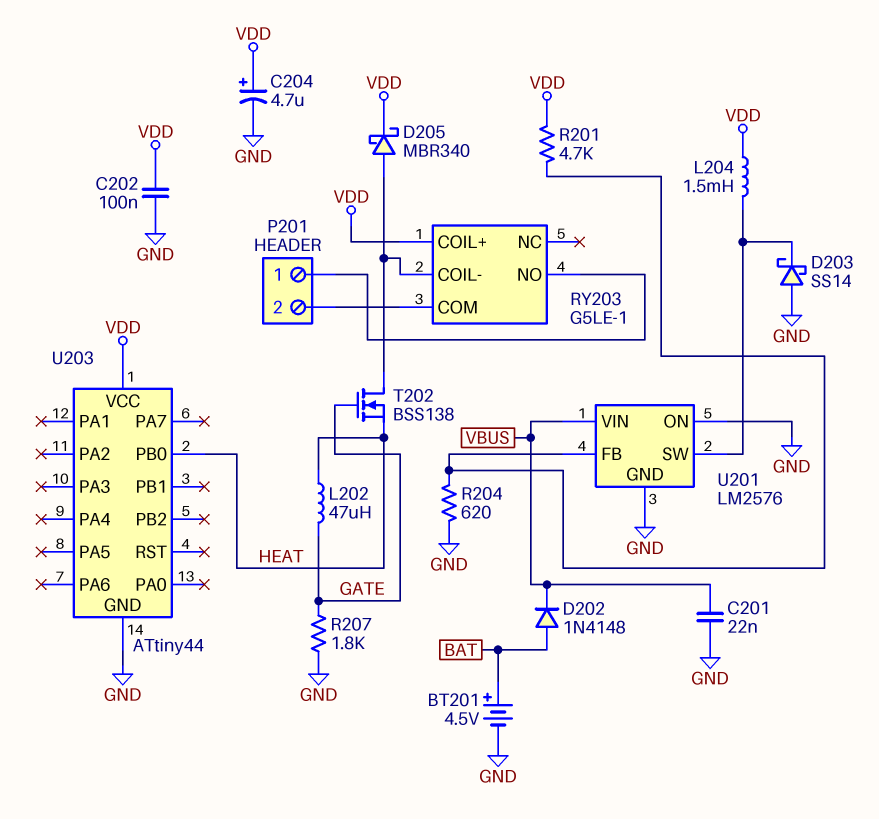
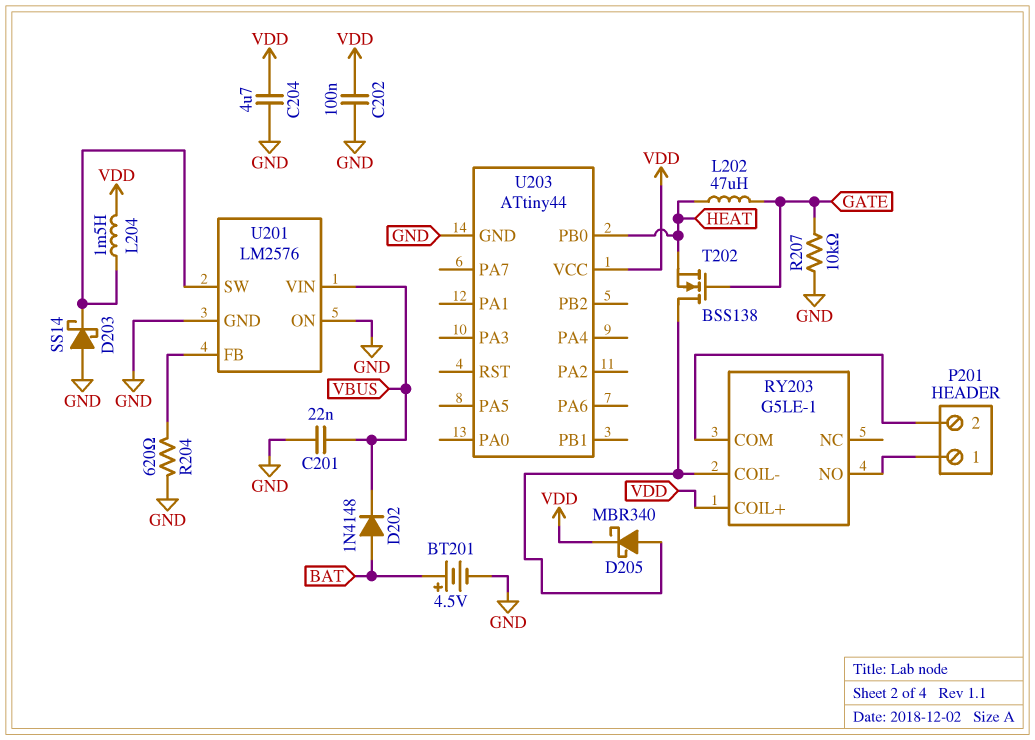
C204: 4.7uF (plus VDD, minus GND) -> 4.7uF (GND, VDD)
R201: 4.7k (U201/FB, VDD) -> none
R207: 1.8k (GATE, GND) -> 10k (GATE, GND)

